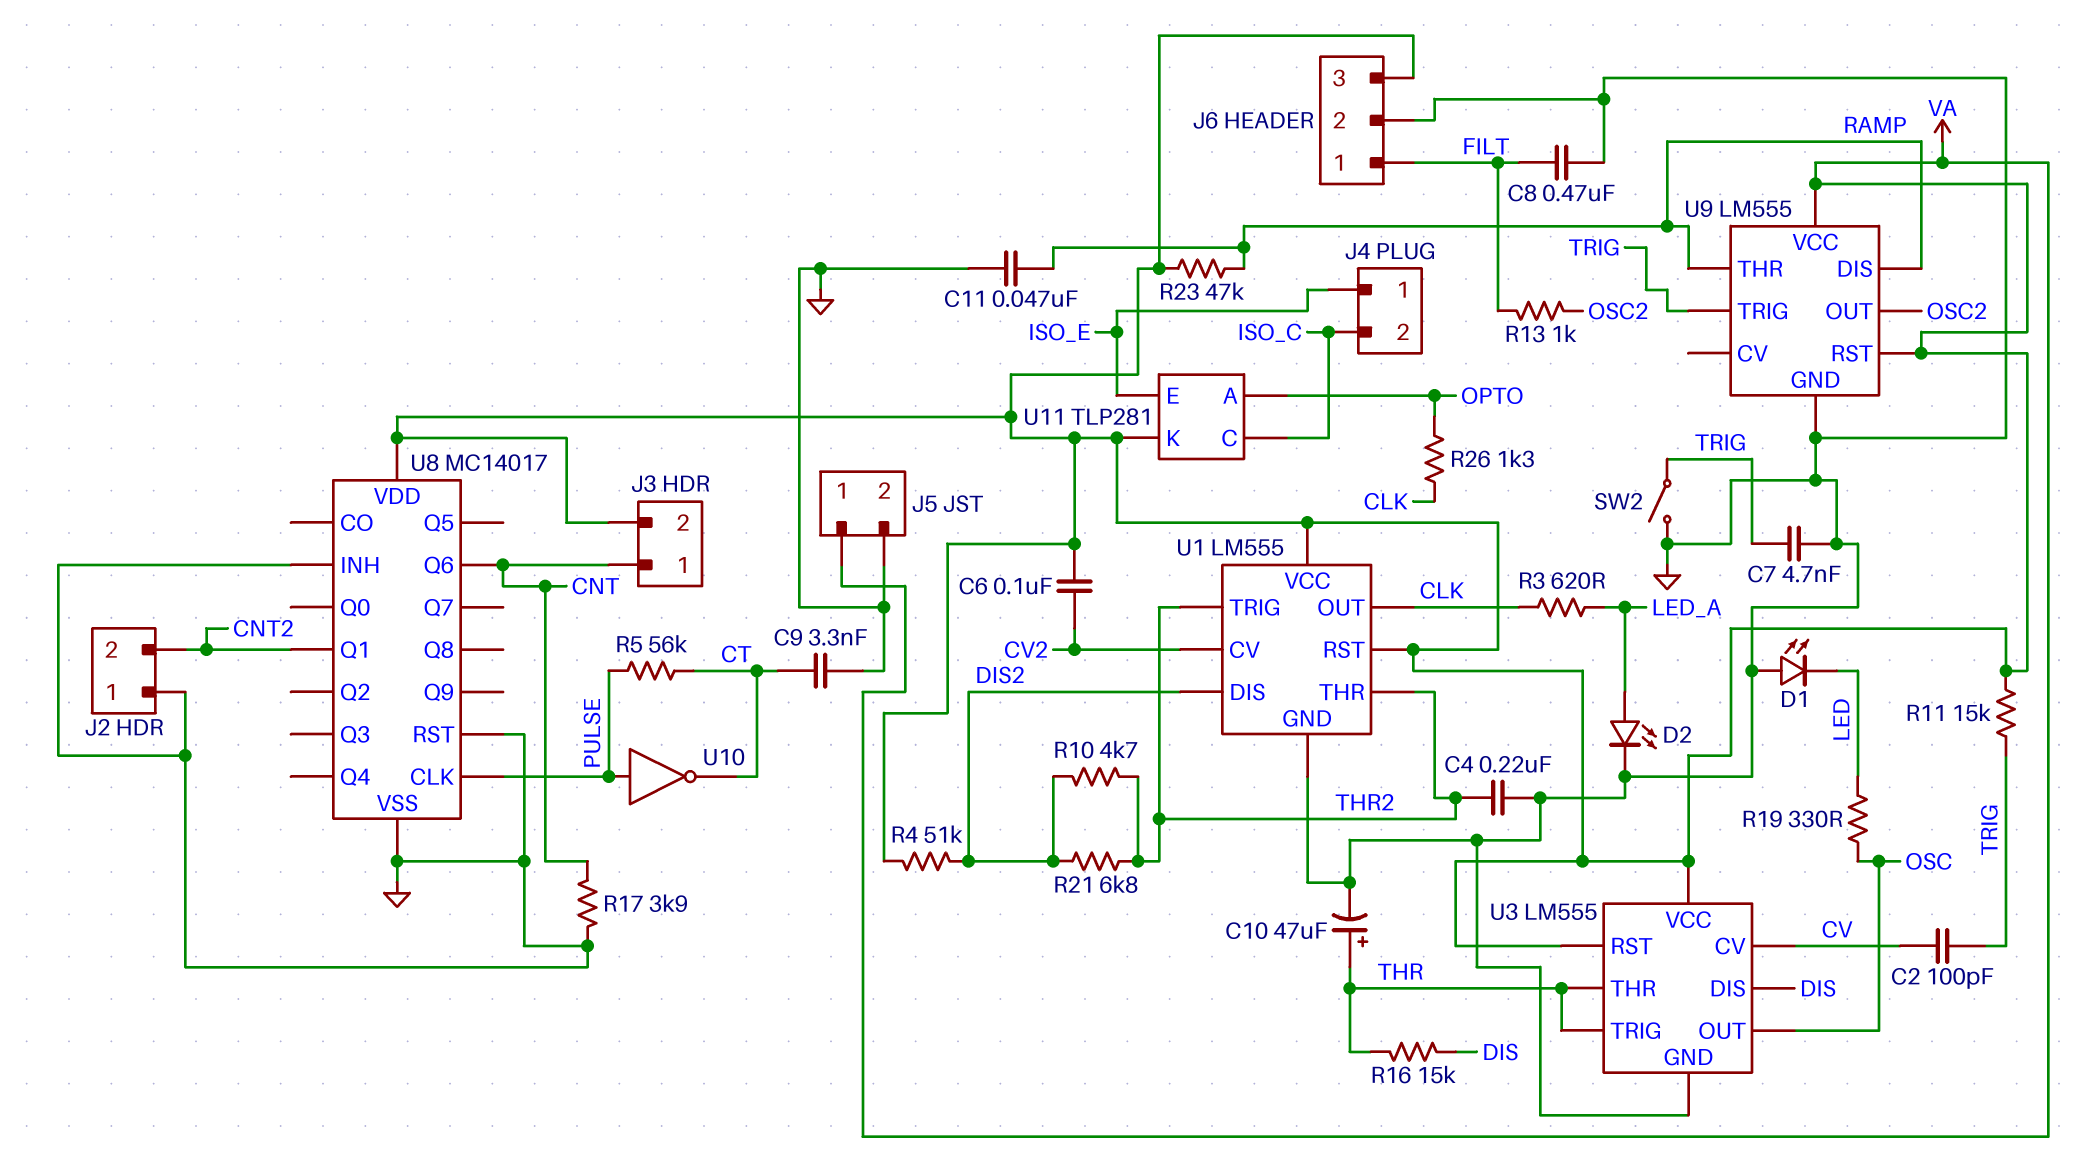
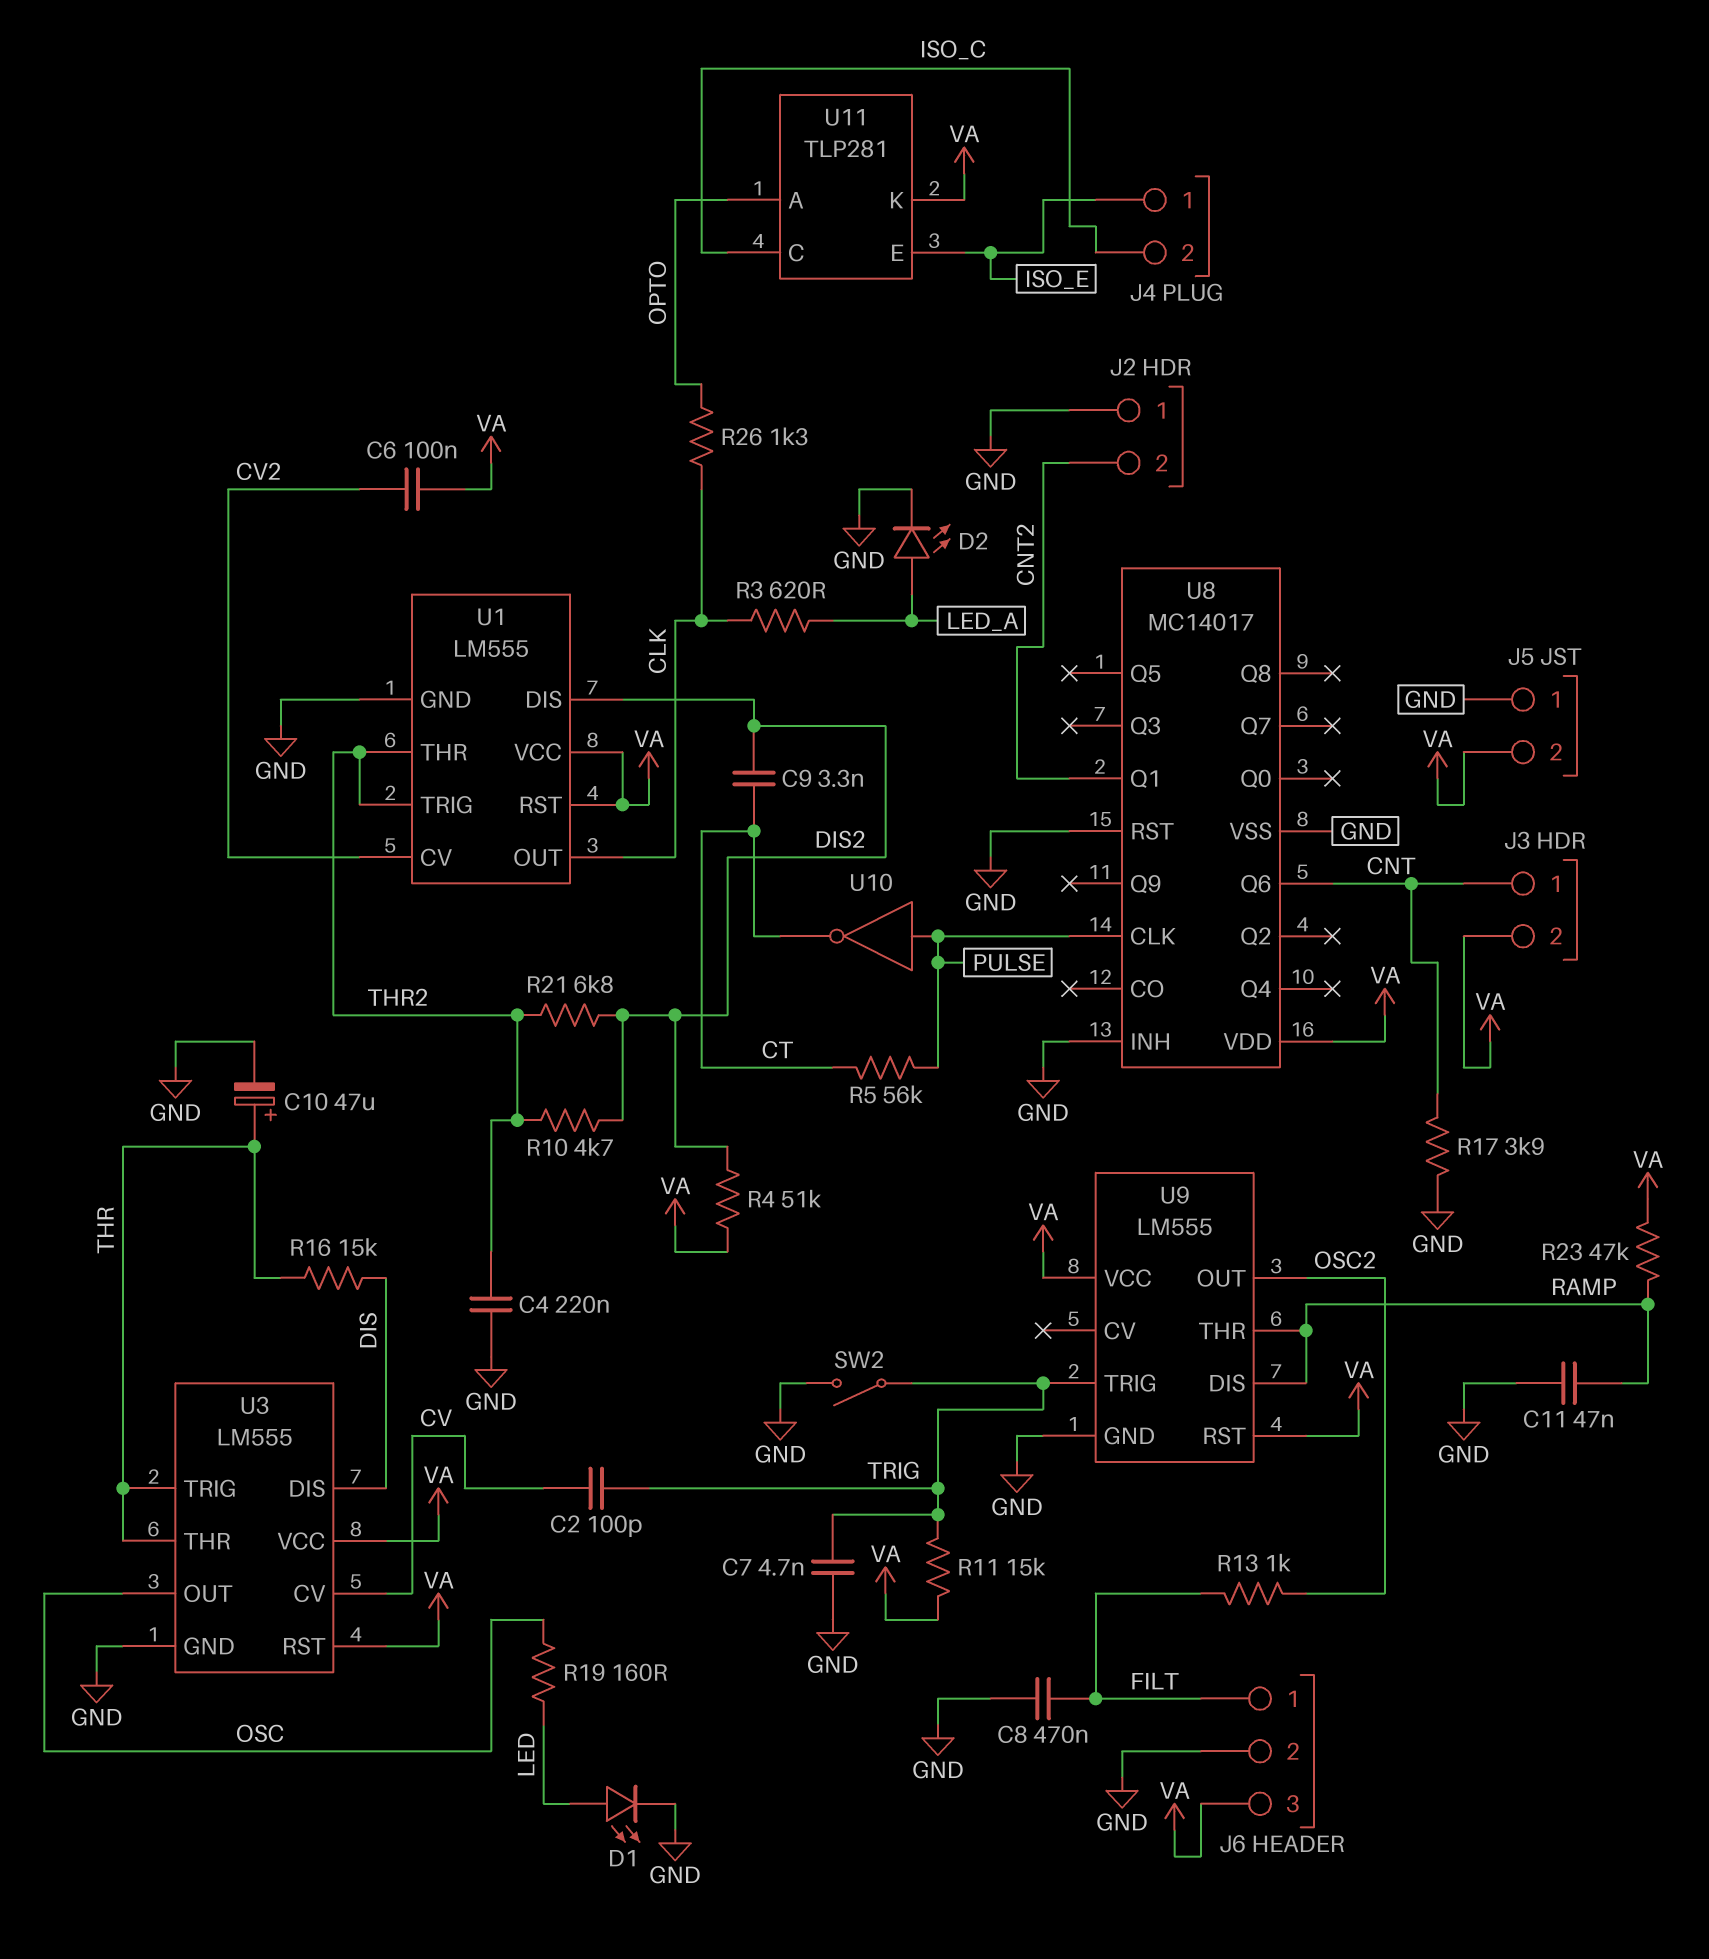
C9: 3.3nF (CT, GND) -> 3.3nF (CT, DIS2)
D1: LED (A GND, K LED) -> LED (A LED, K GND)
J5 pin 1: VA -> GND
J5 pin 2: GND -> VA
R19: 330 (LED, OSC) -> 160 (LED, OSC)

